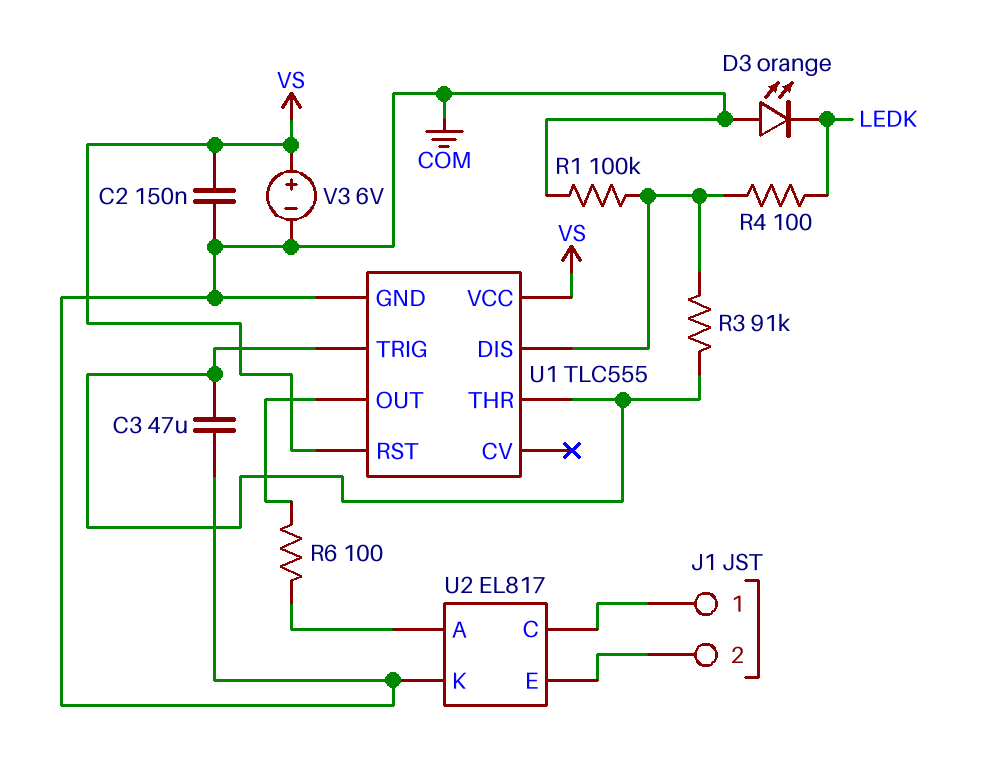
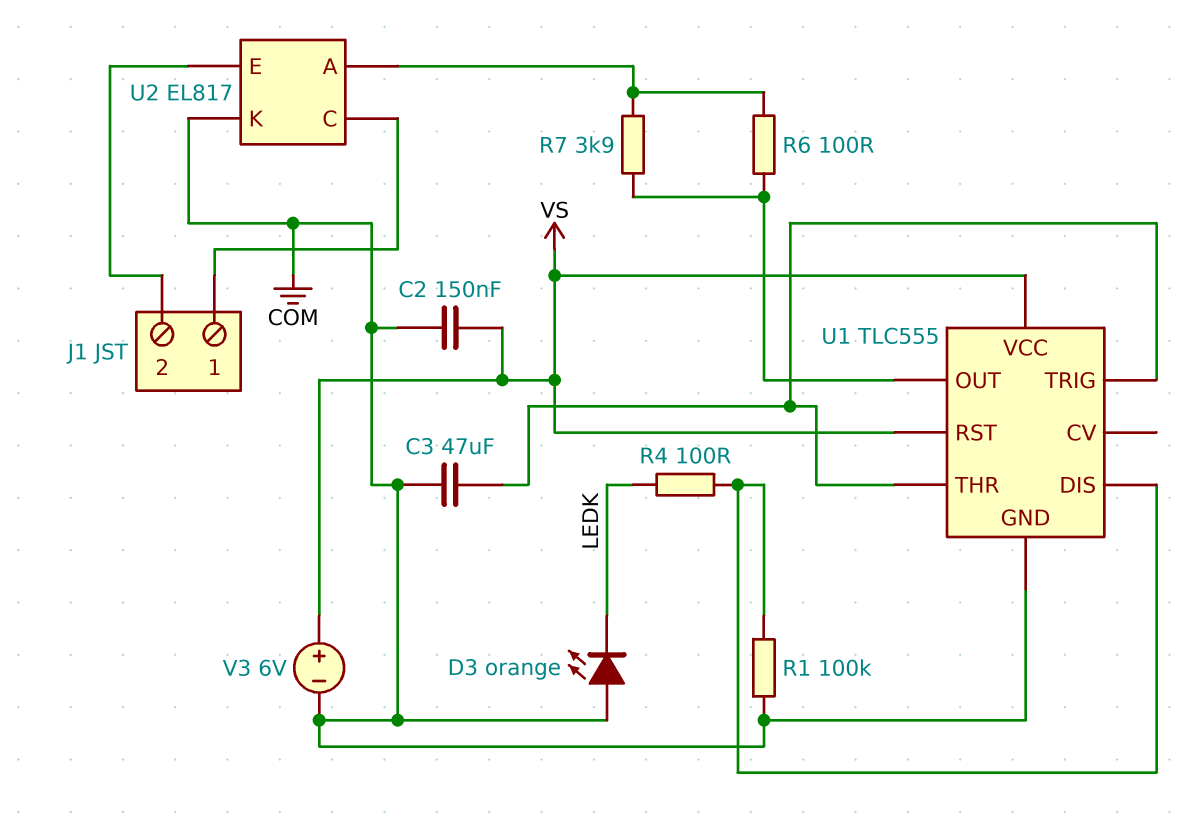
R3: 91k (U1/DIS, U1/THR) -> none
R7: none -> 3.9k (U1/OUT, U2/A)

